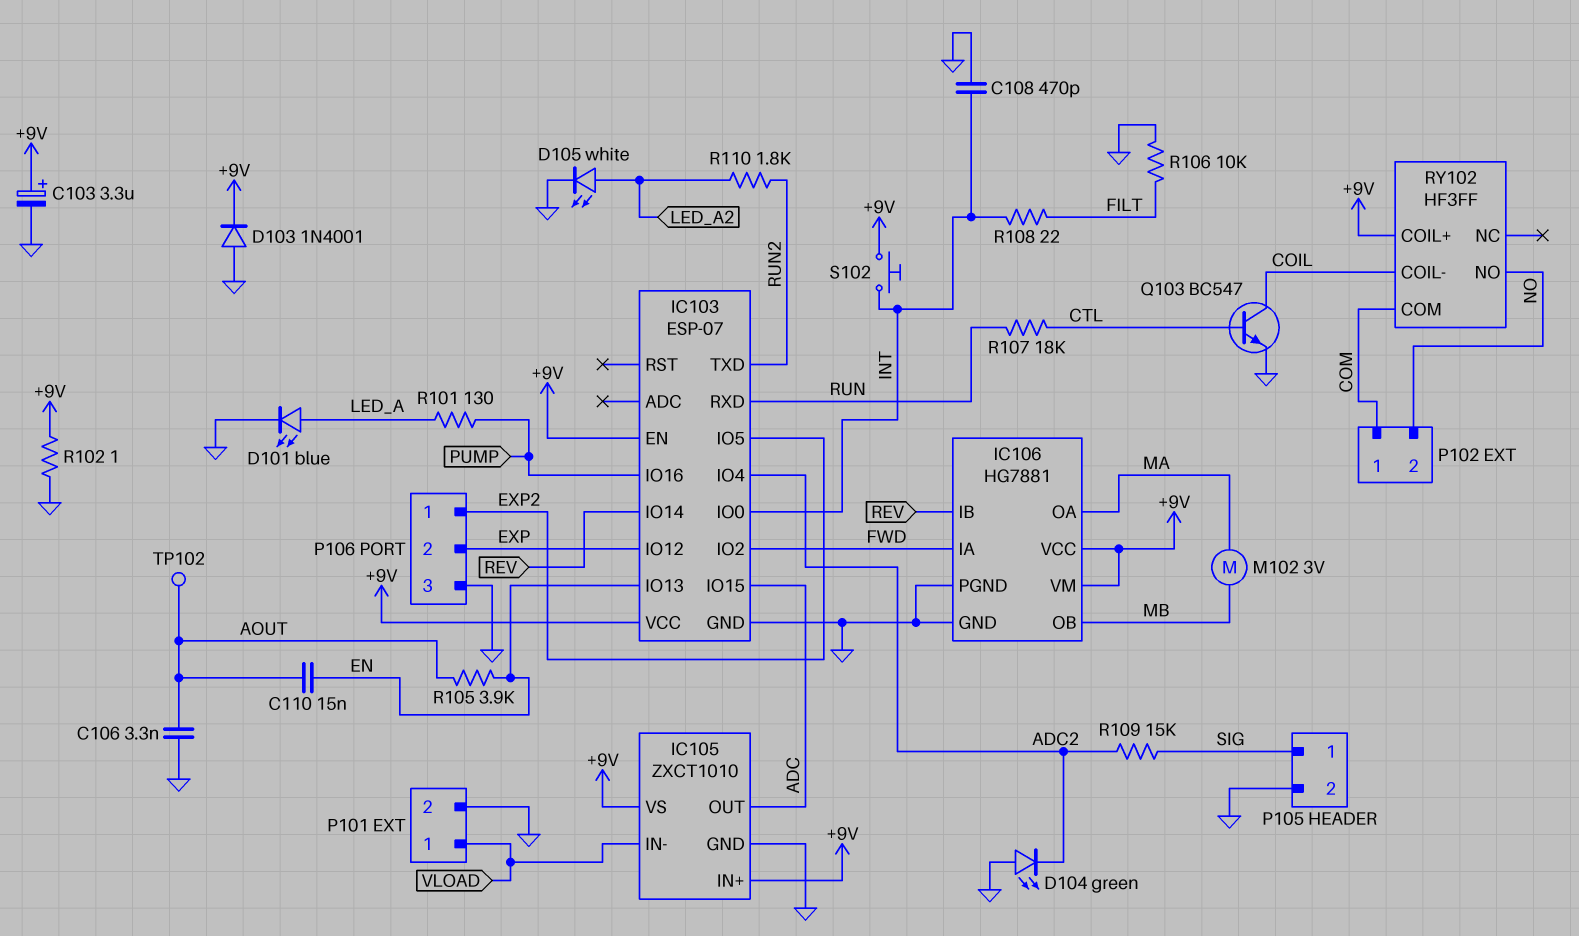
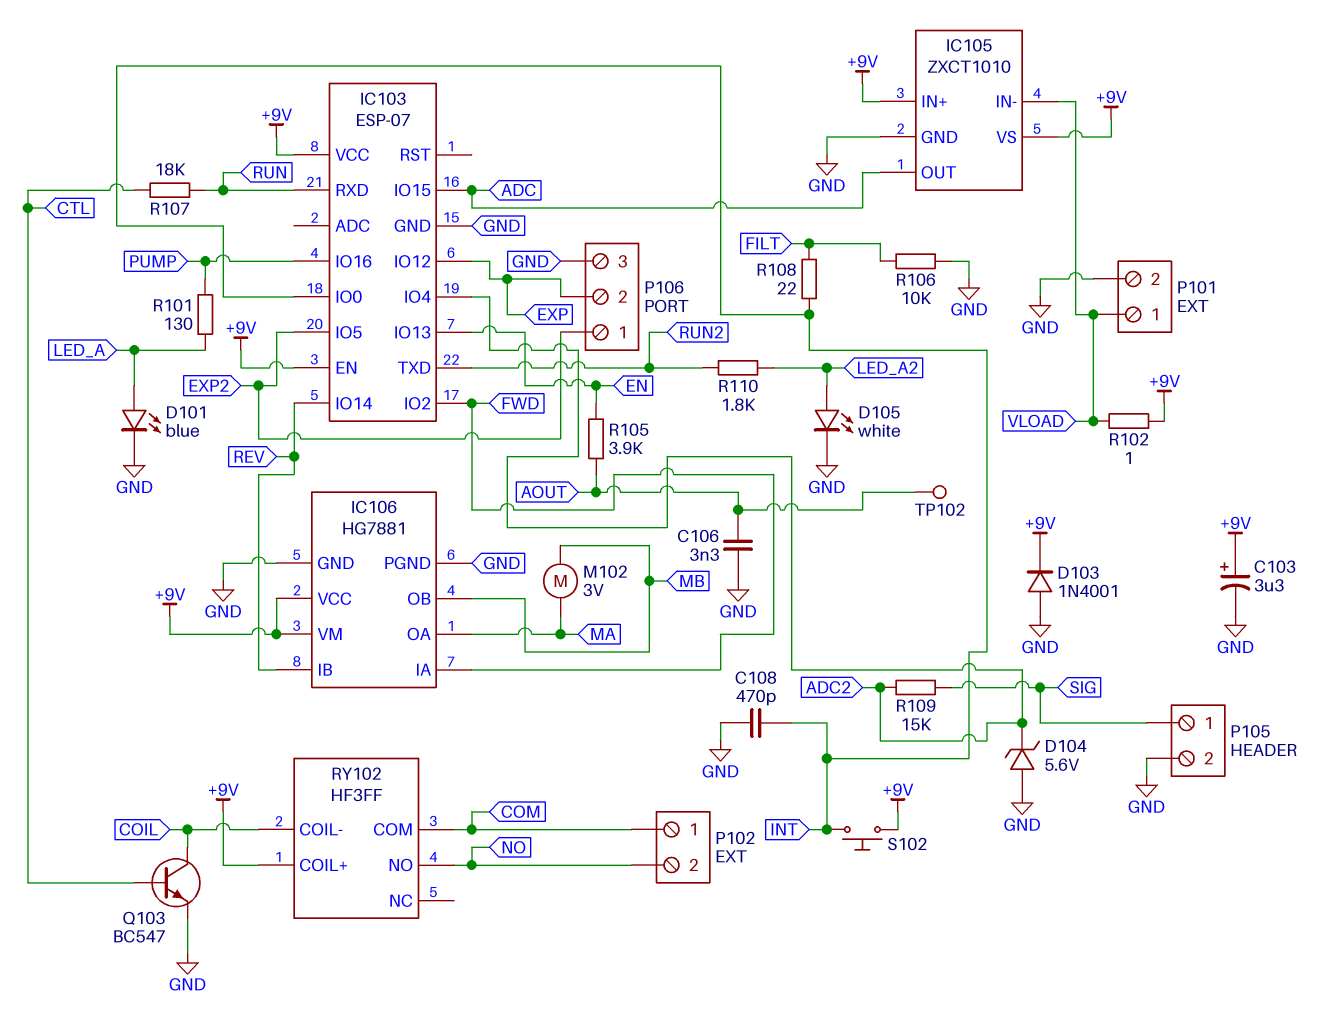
C110: 15nF (AOUT, EN) -> none
D104: LED green (A GND, K ADC2) -> zener 5.6V (A GND, K ADC2)
R102: 1 (+9V, GND) -> 1 (+9V, VLOAD)

